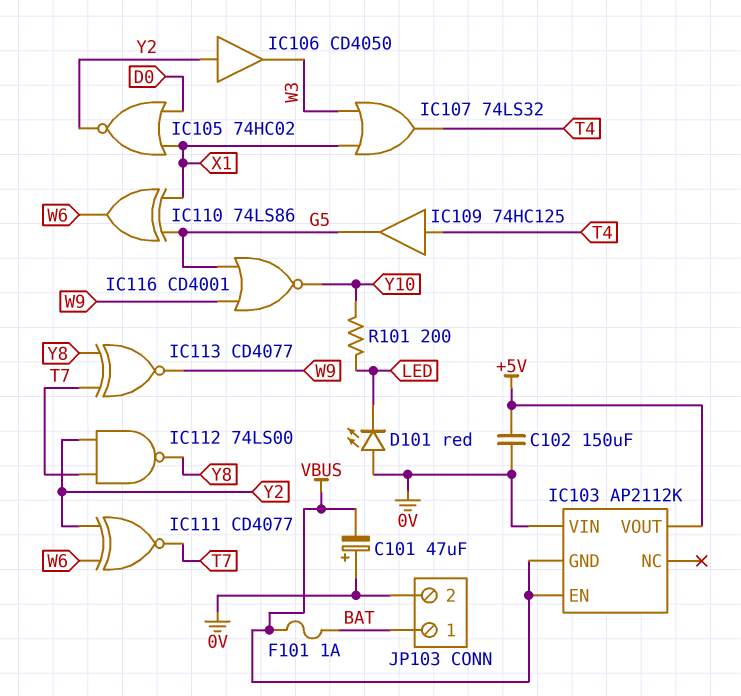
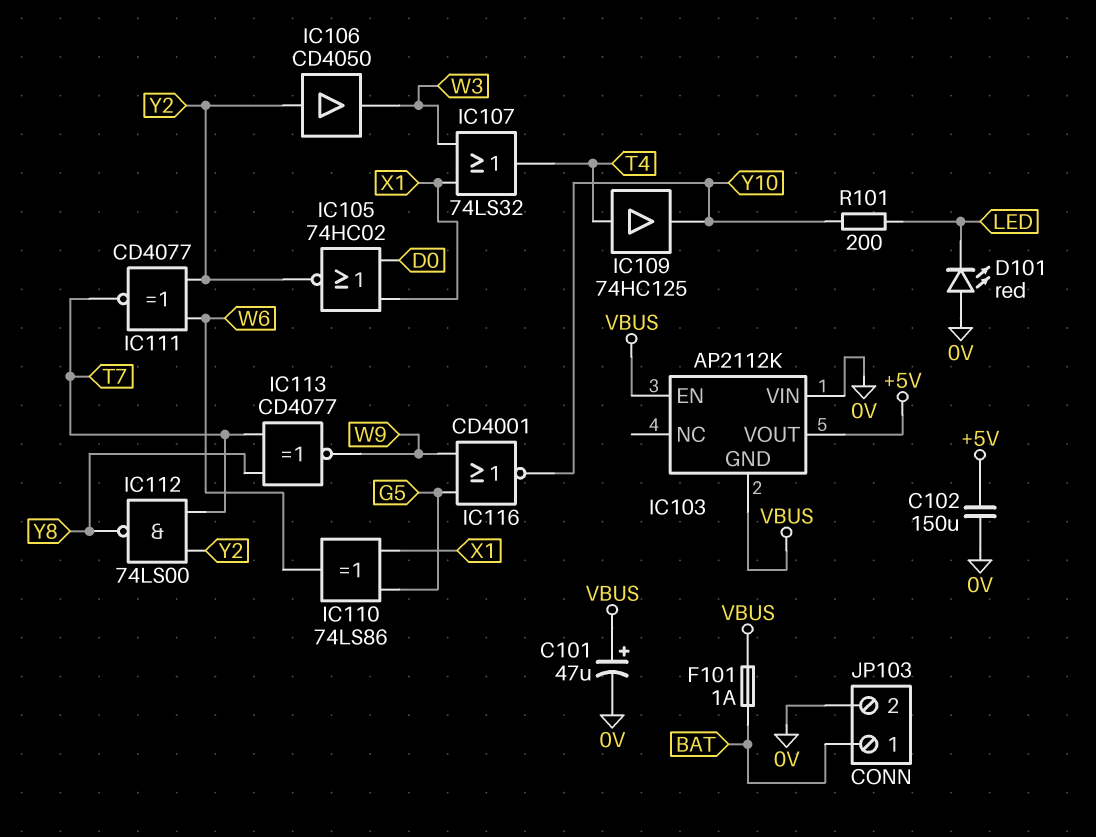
C101: 47uF (plus 0V, minus VBUS) -> 47uF (plus VBUS, minus 0V)
IC109: buffer 74HC125 (in T4, out G5) -> buffer 74HC125 (in T4, out Y10)

